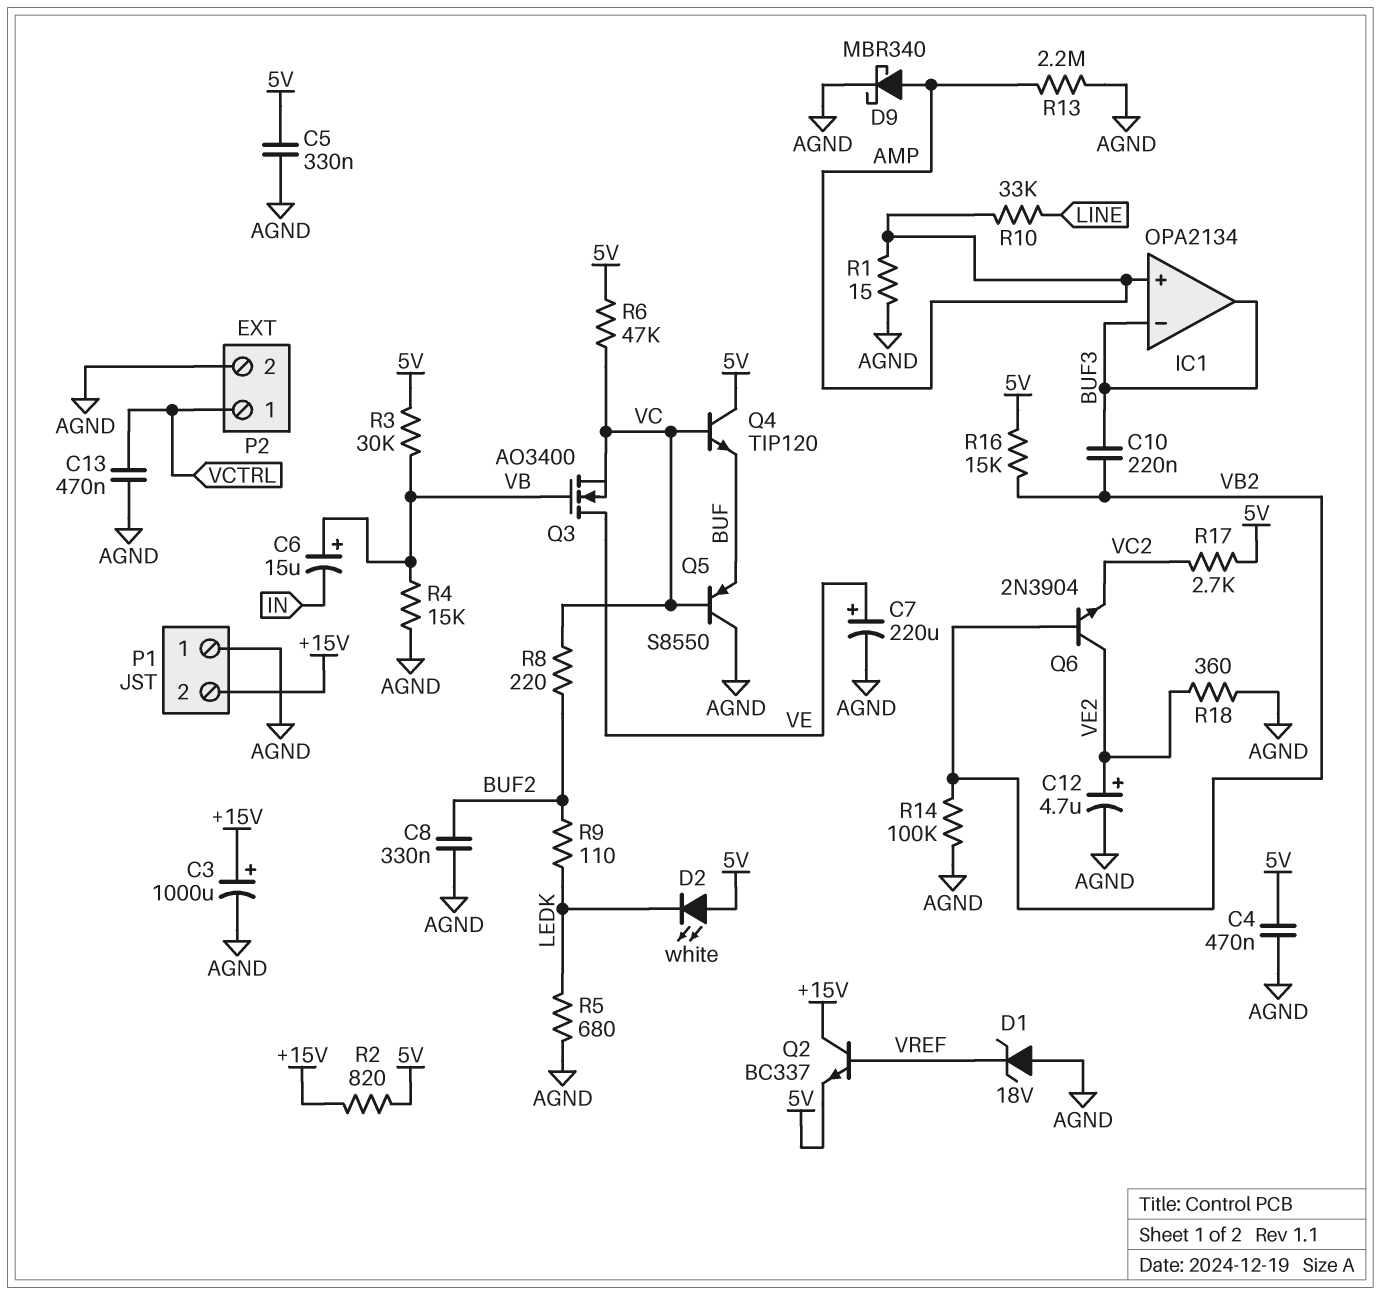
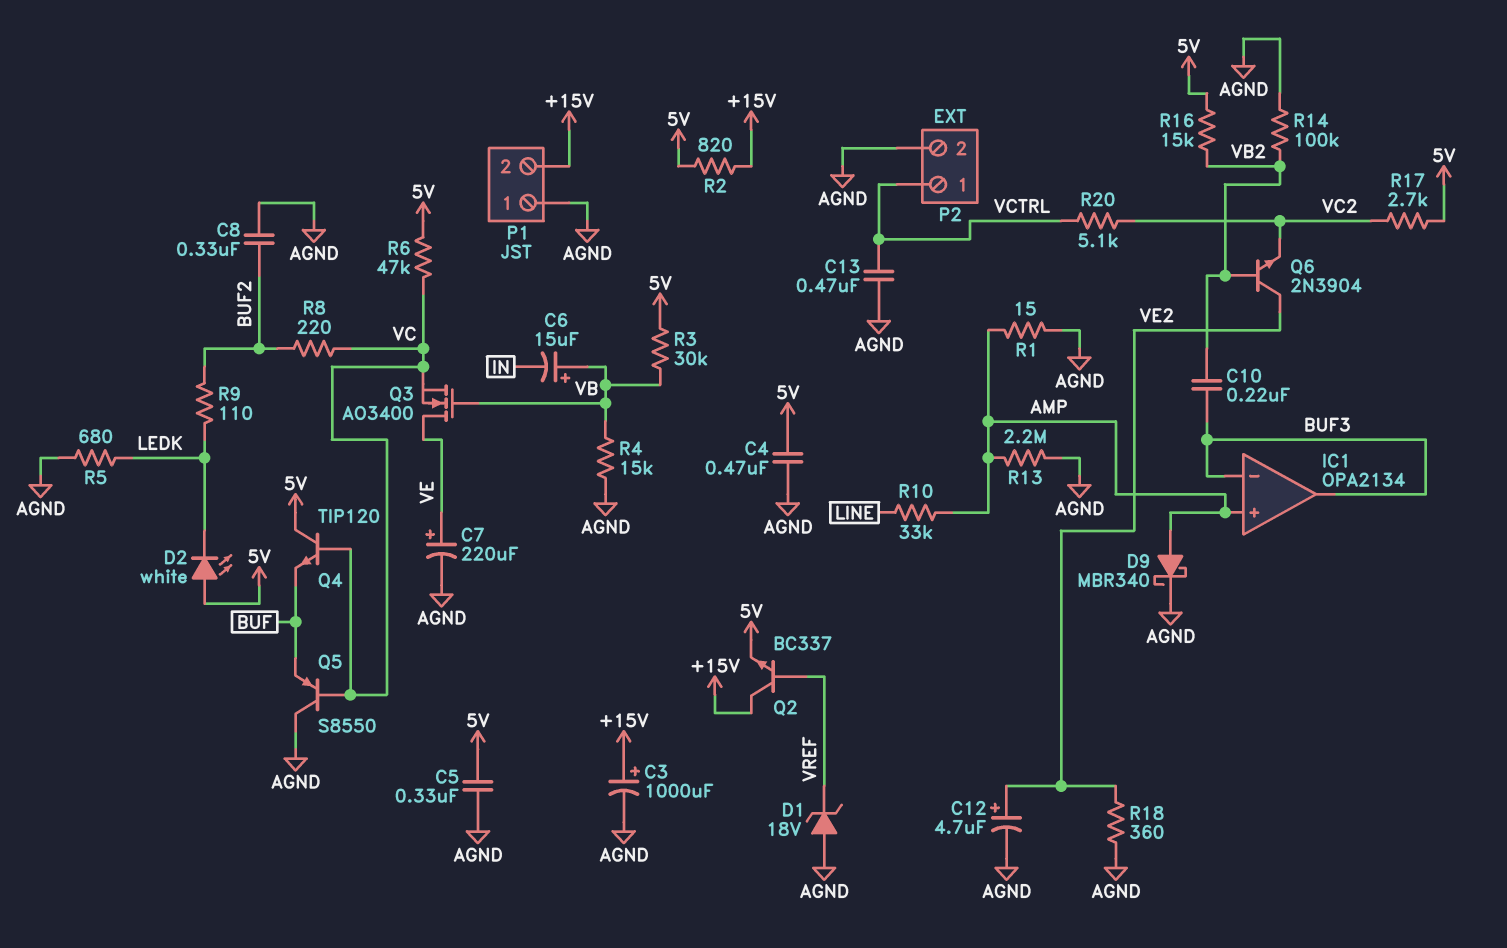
R20: none -> 5.1k (VC2, VCTRL)

